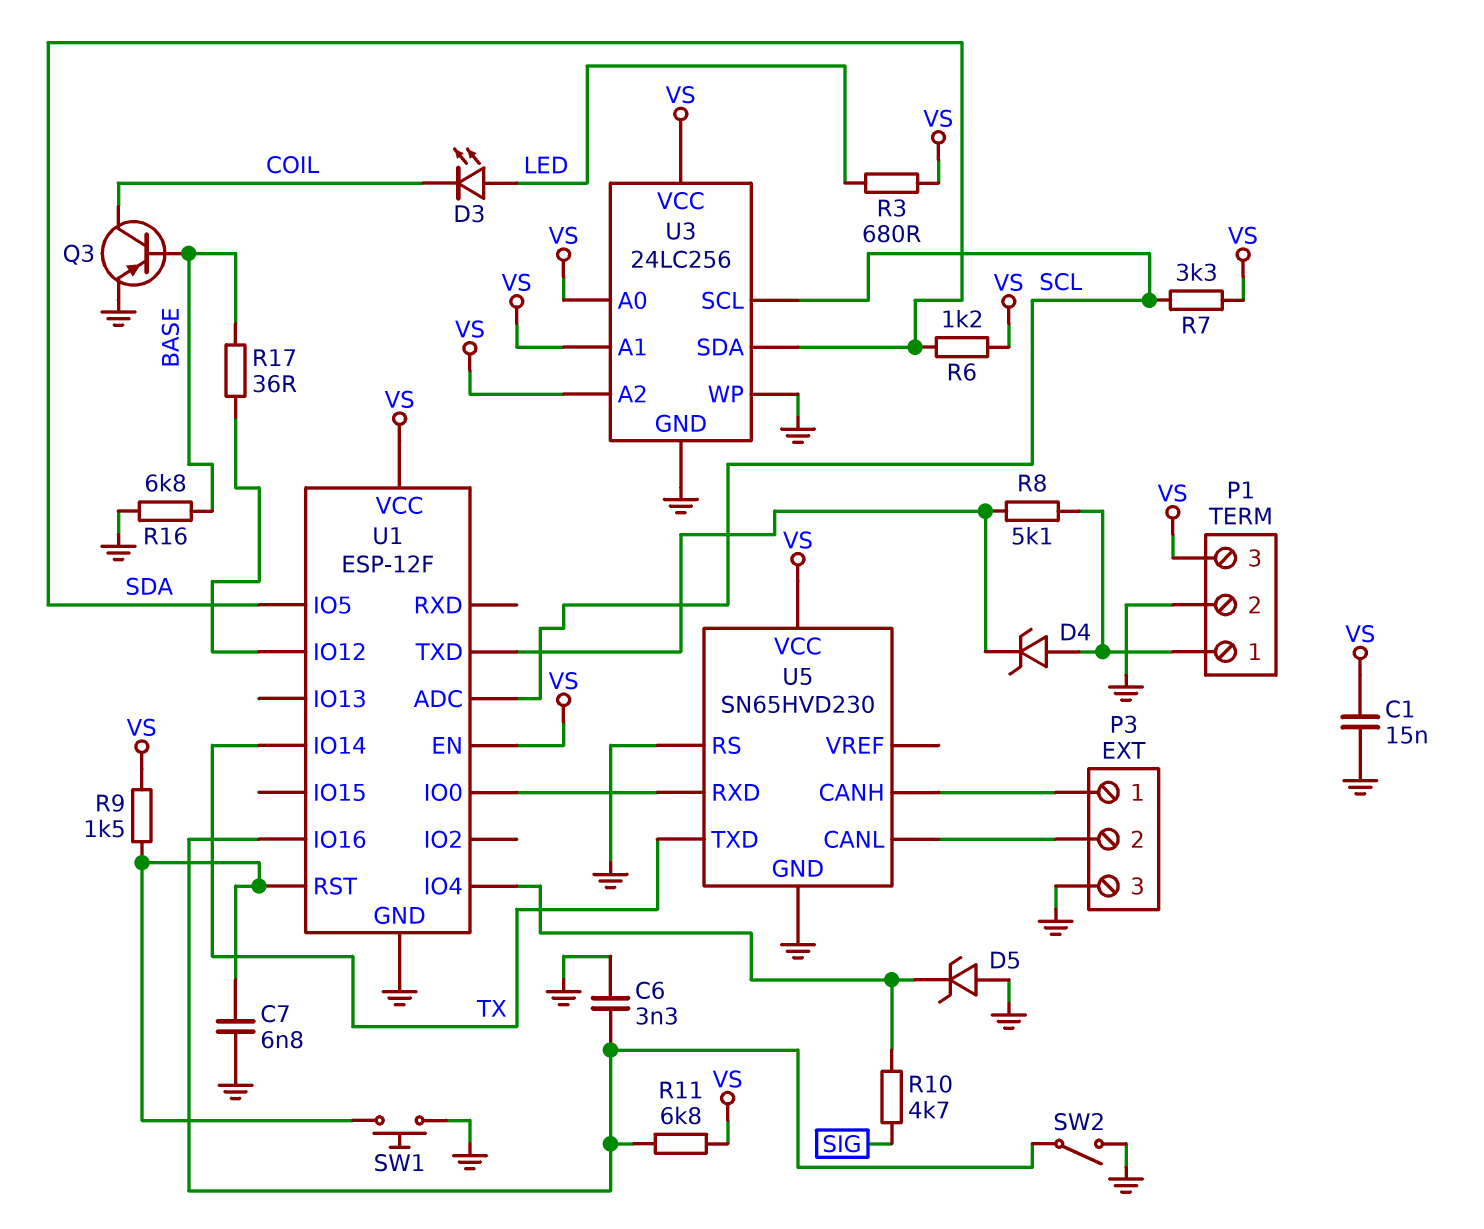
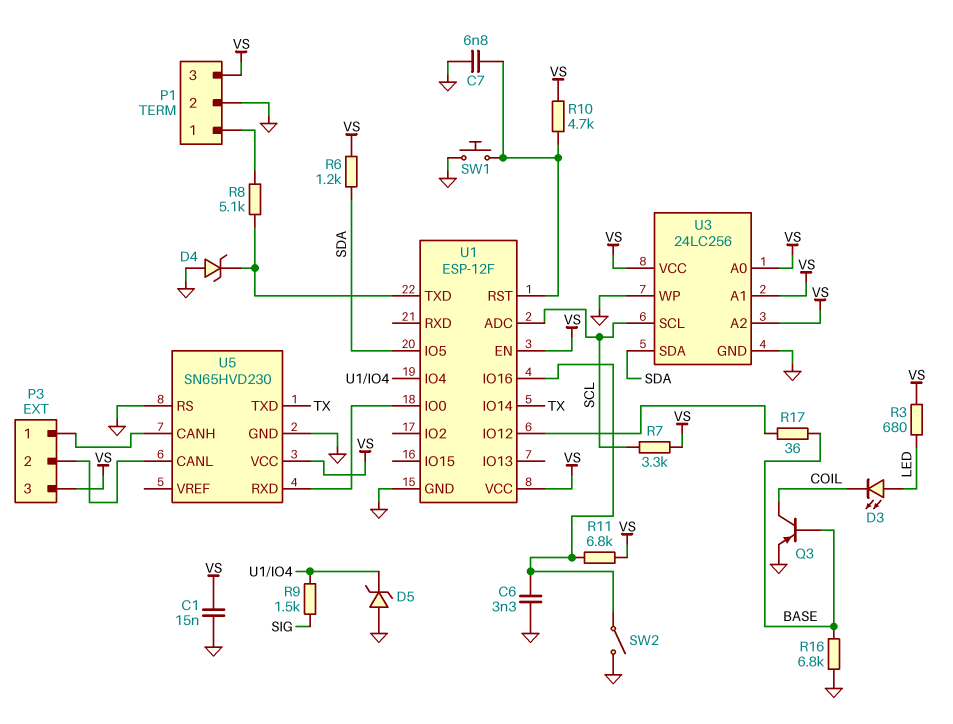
D4: zener (A P1/1, K U1/TXD) -> zener (A GND, K U1/TXD)
P3 pin 3: GND -> VS
R9: 1.5k (U1/RST, VS) -> 1.5k (SIG, U1/IO4)
R10: 4.7k (SIG, U1/IO4) -> 4.7k (U1/RST, VS)

